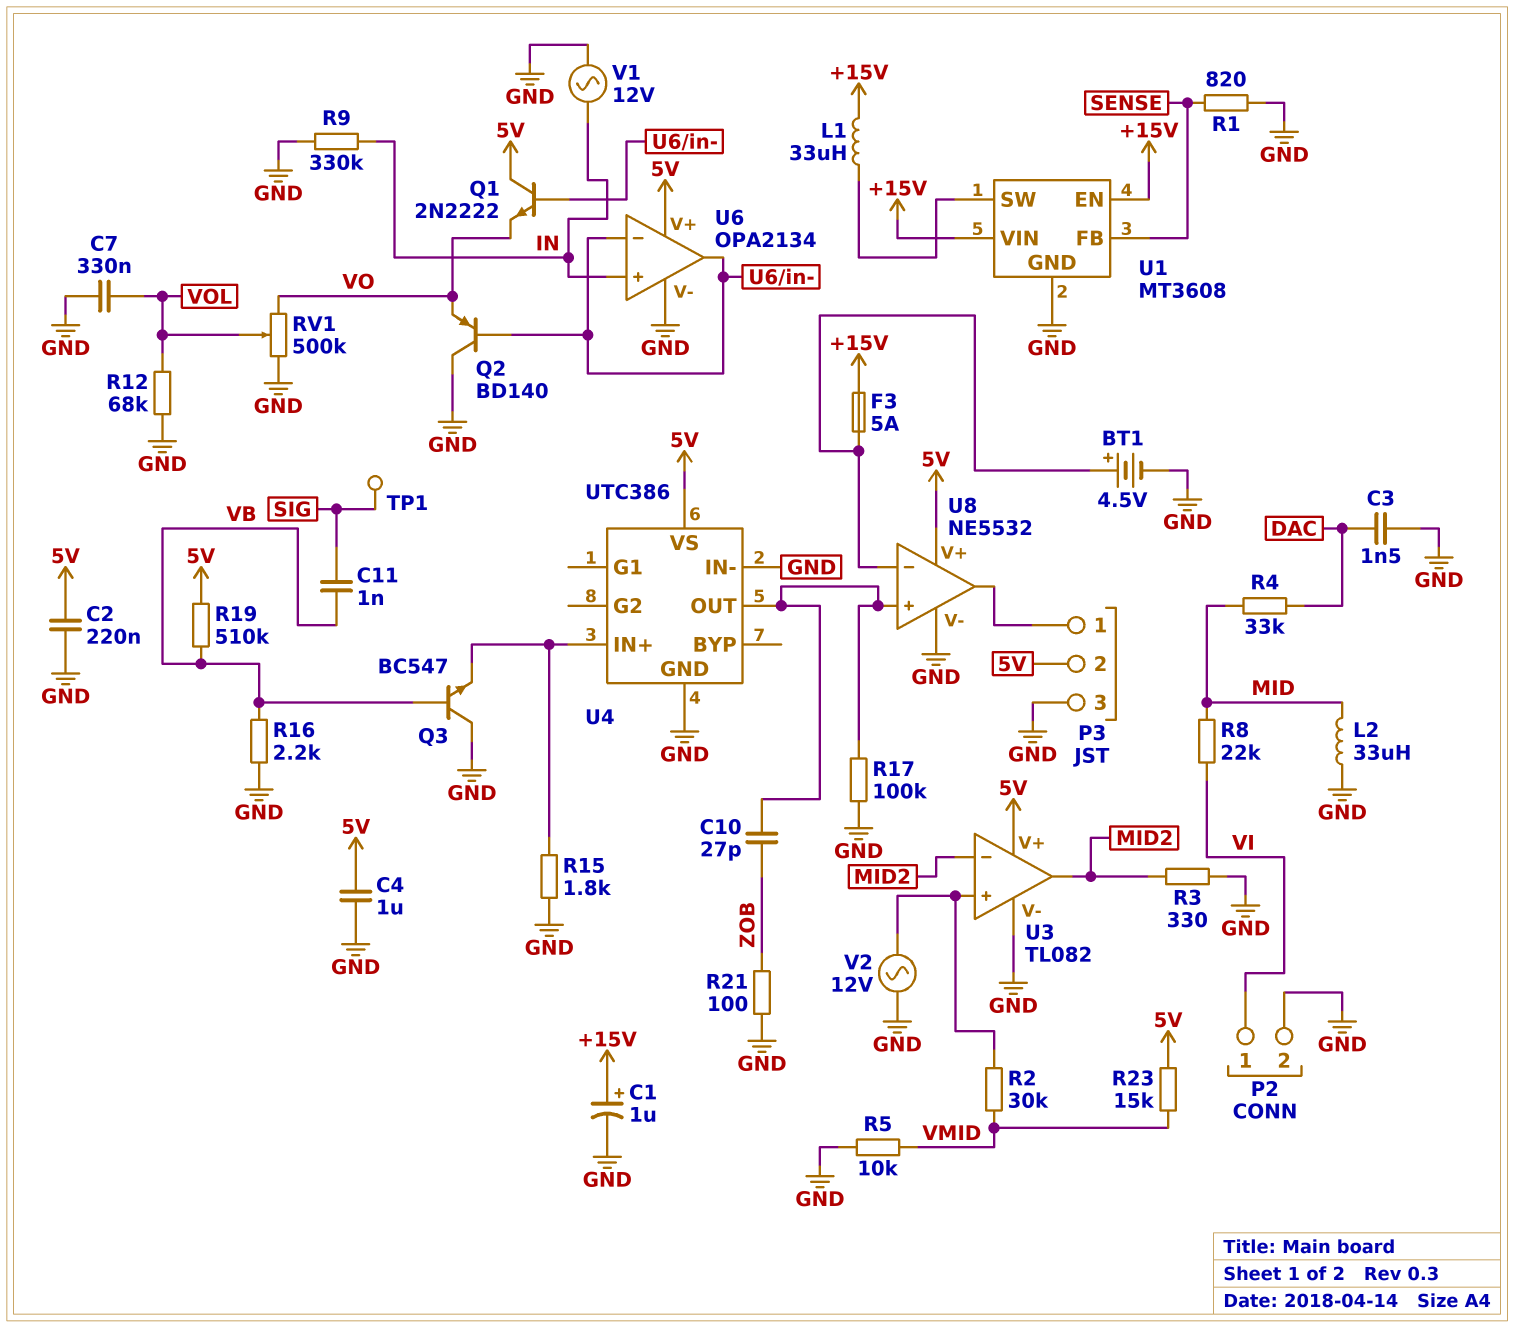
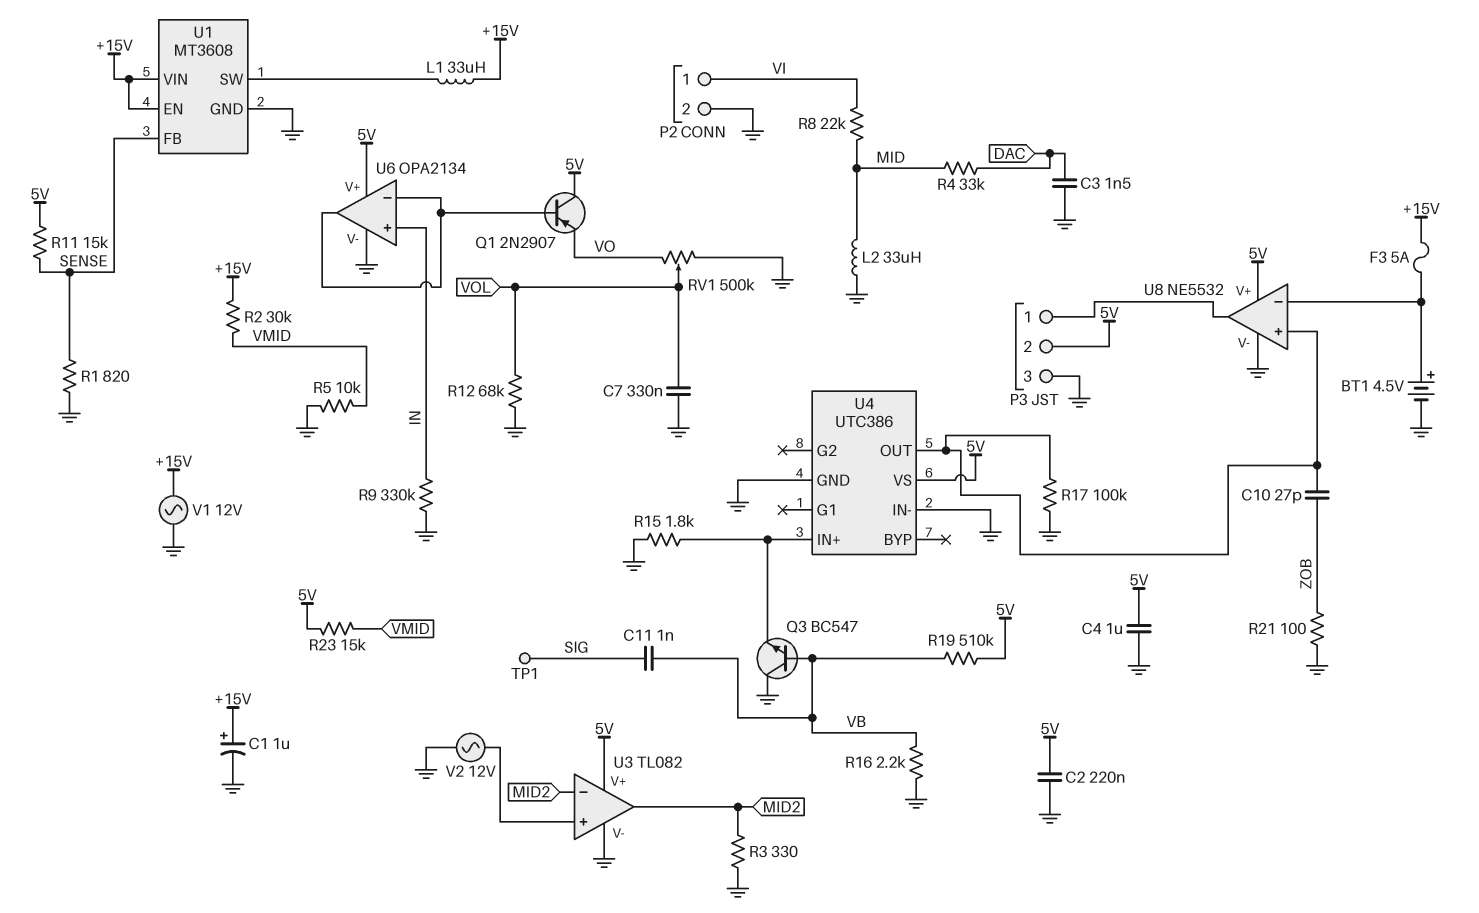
Q1: NPN 2N2222 (B U6/in-, C 5V, E VO) -> PNP 2N2907 (B U6/in-, C 5V, E VO)
Q2: PNP BD140 (B U6/in-, C GND, E VO) -> none
R2: 30k (U3/in+, VMID) -> 30k (+15V, VMID)
R11: none -> 15k (5V, SENSE)
V1: AC 12V (GND, IN) -> AC 12V (+15V, GND)

